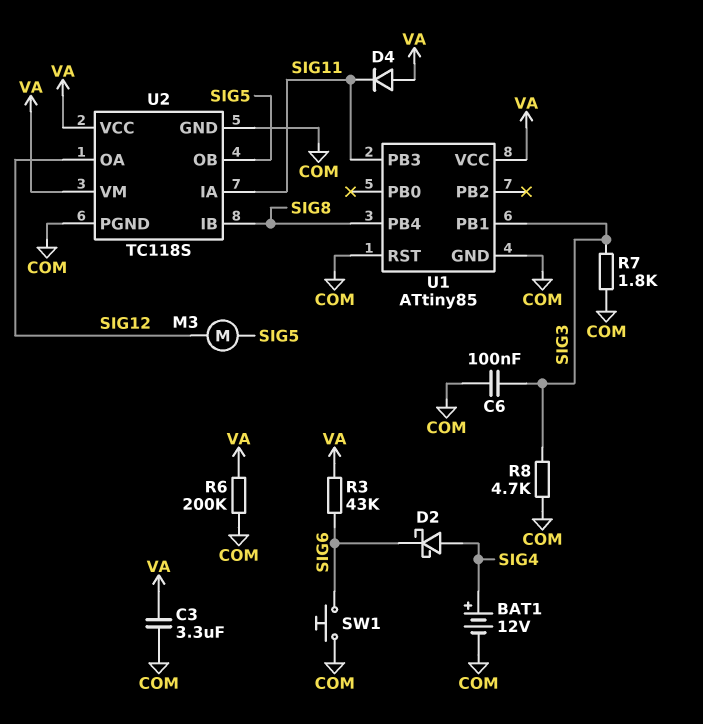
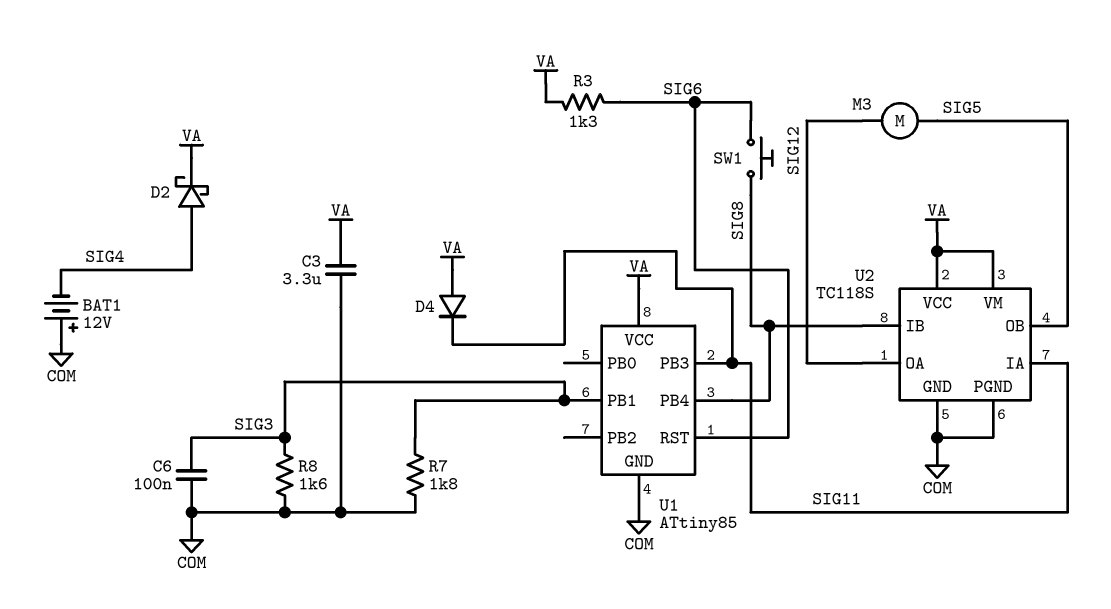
BAT1: 12V (plus SIG4, minus COM) -> 12V (plus COM, minus SIG4)
D2: schottky (A SIG4, K SIG6) -> schottky (A SIG4, K VA)
R3: 43k (SIG6, VA) -> 1.3k (SIG6, VA)
R6: 200k (COM, VA) -> none
R8: 4.7k (COM, SIG3) -> 1.6k (COM, SIG3)
SW1: button (COM, SIG6) -> button (SIG6, SIG8)
U1 pin RST: COM -> SIG6

